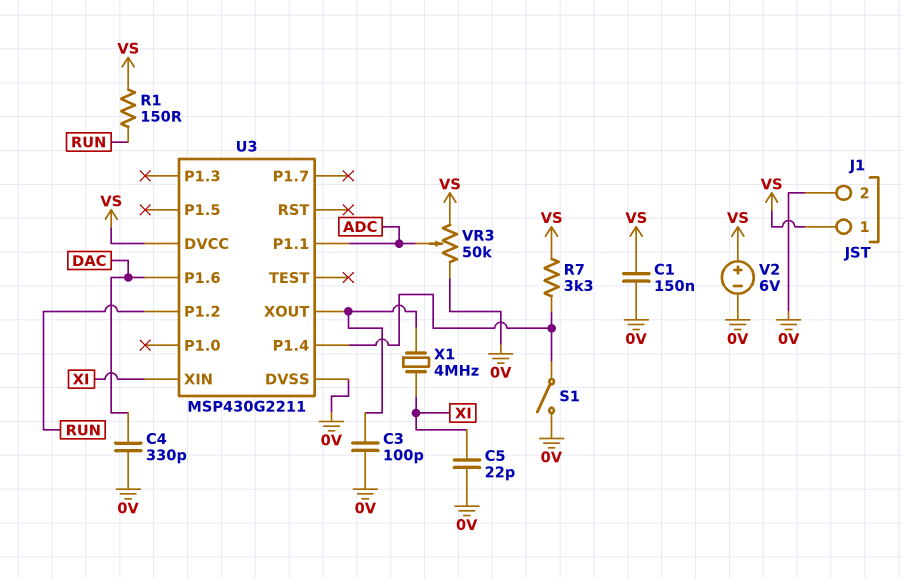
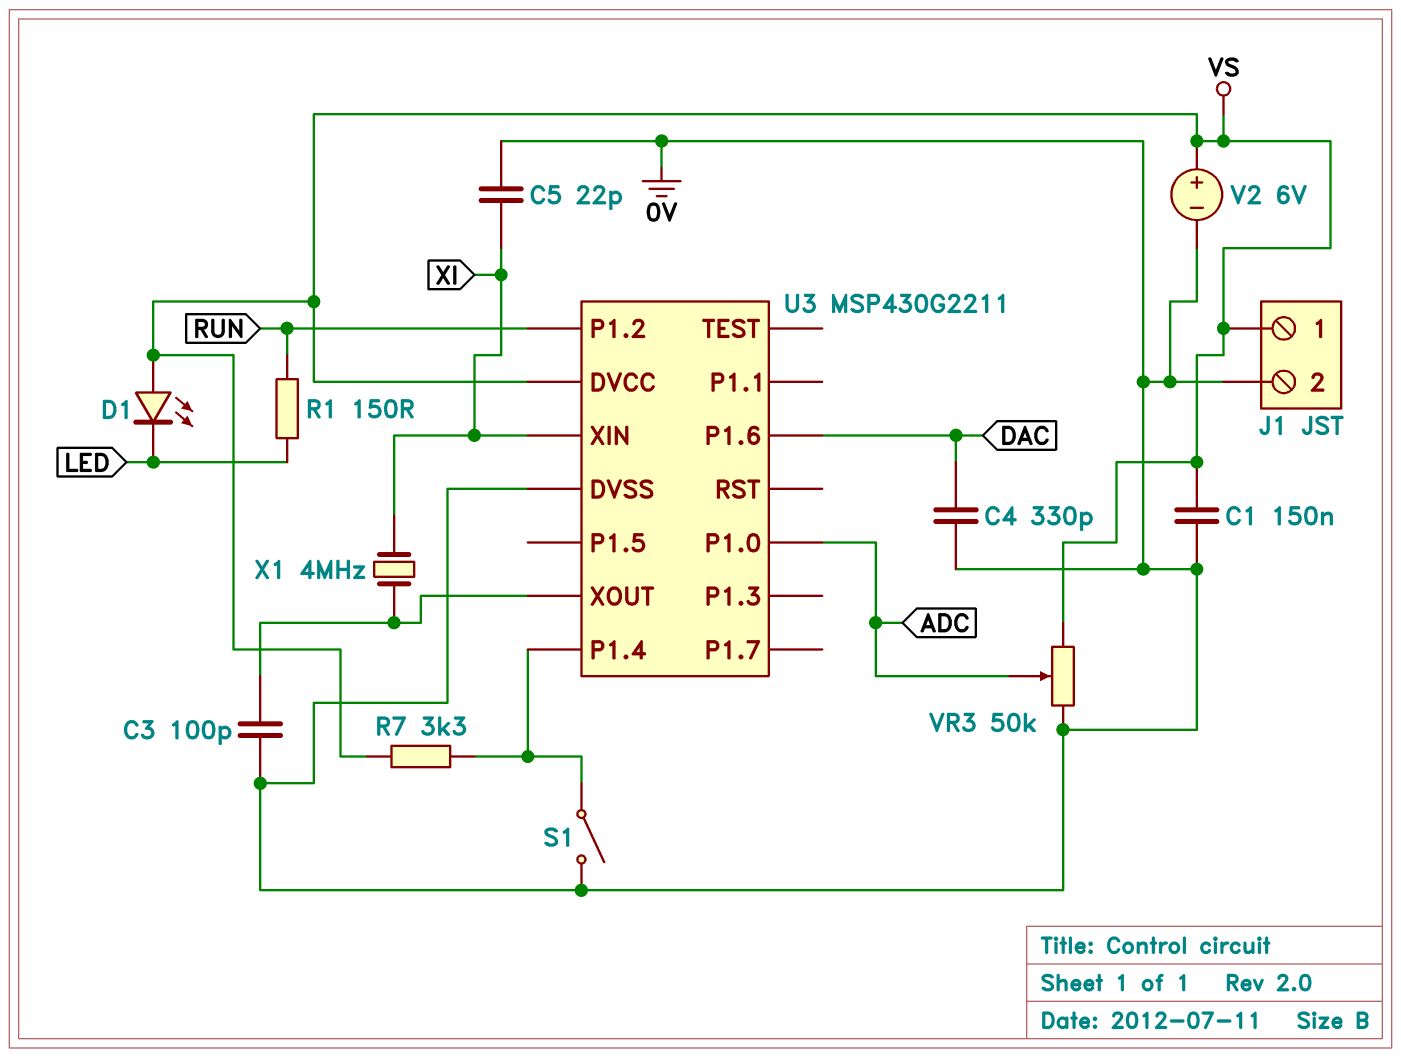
D1: none -> LED (A VS, K LED)
R1: 150 (RUN, VS) -> 150 (LED, RUN)
U3 pin P1.0: none -> ADC
U3 pin P1.1: ADC -> none

